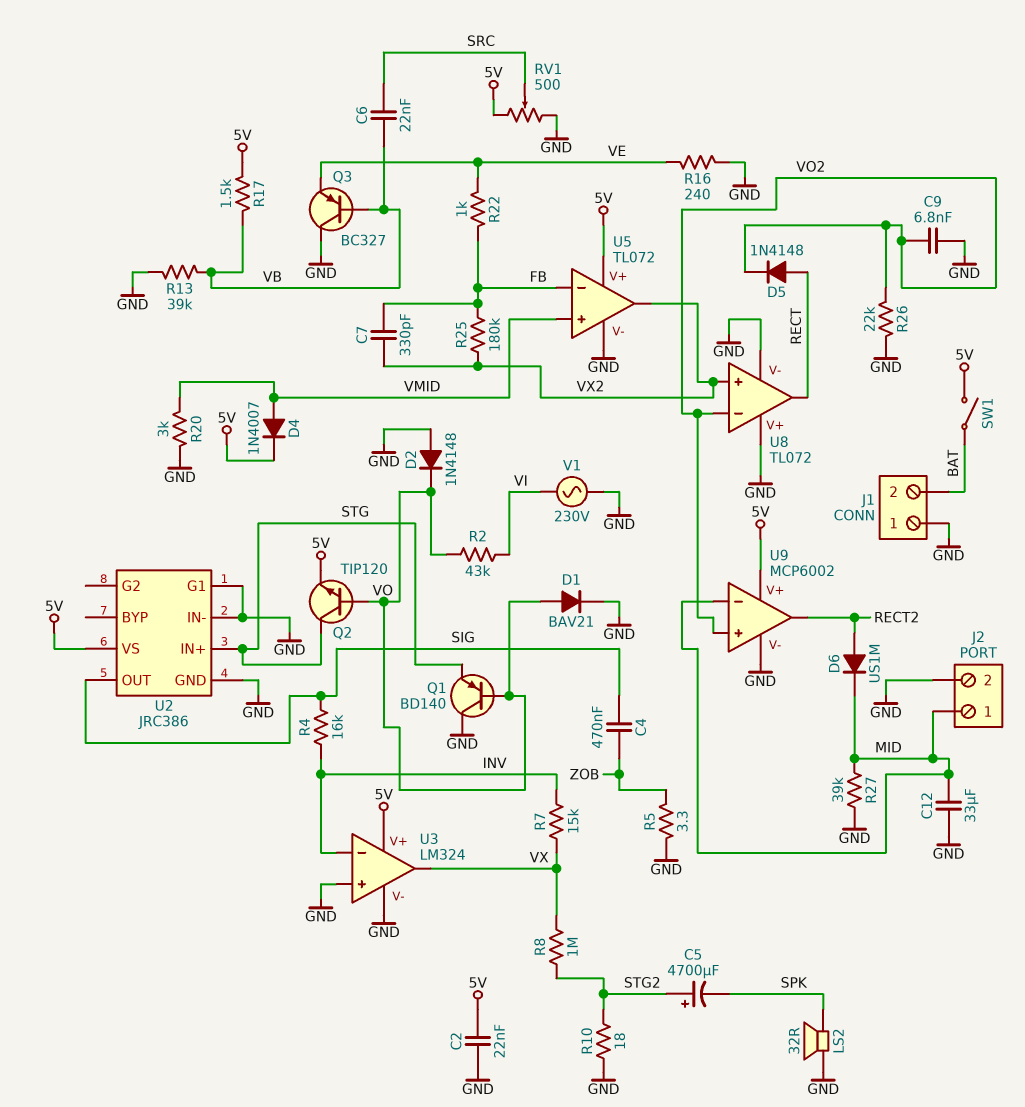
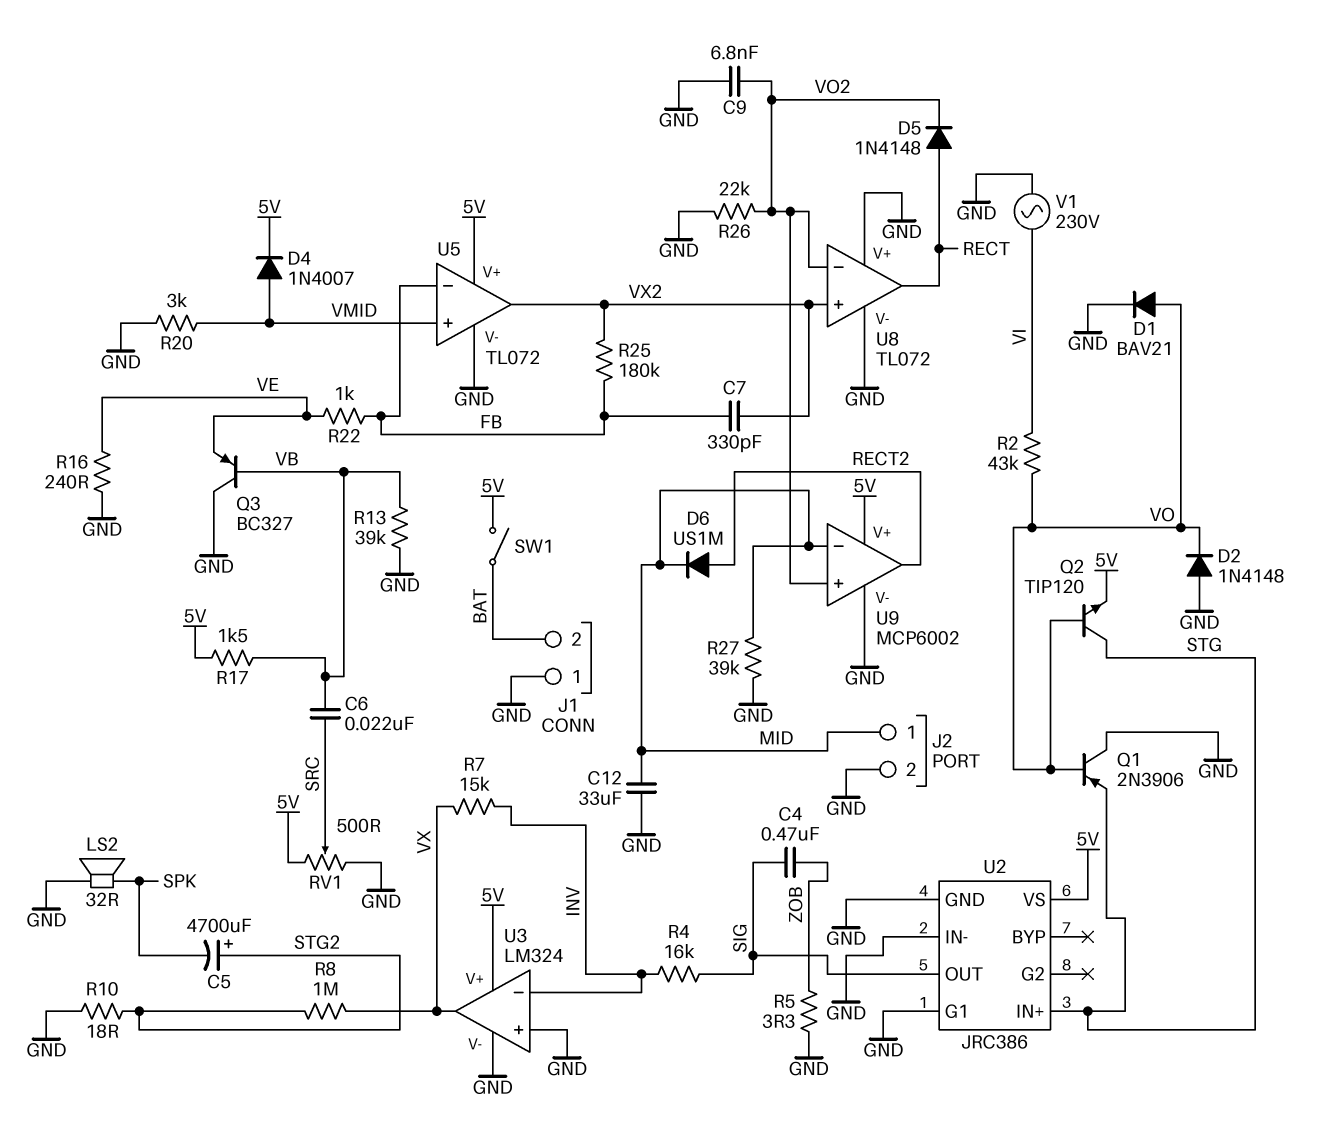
C2: 22nF (5V, GND) -> none
Q1: PNP BD140 (B VO, C GND, E STG) -> PNP 2N3906 (B VO, C GND, E STG)

